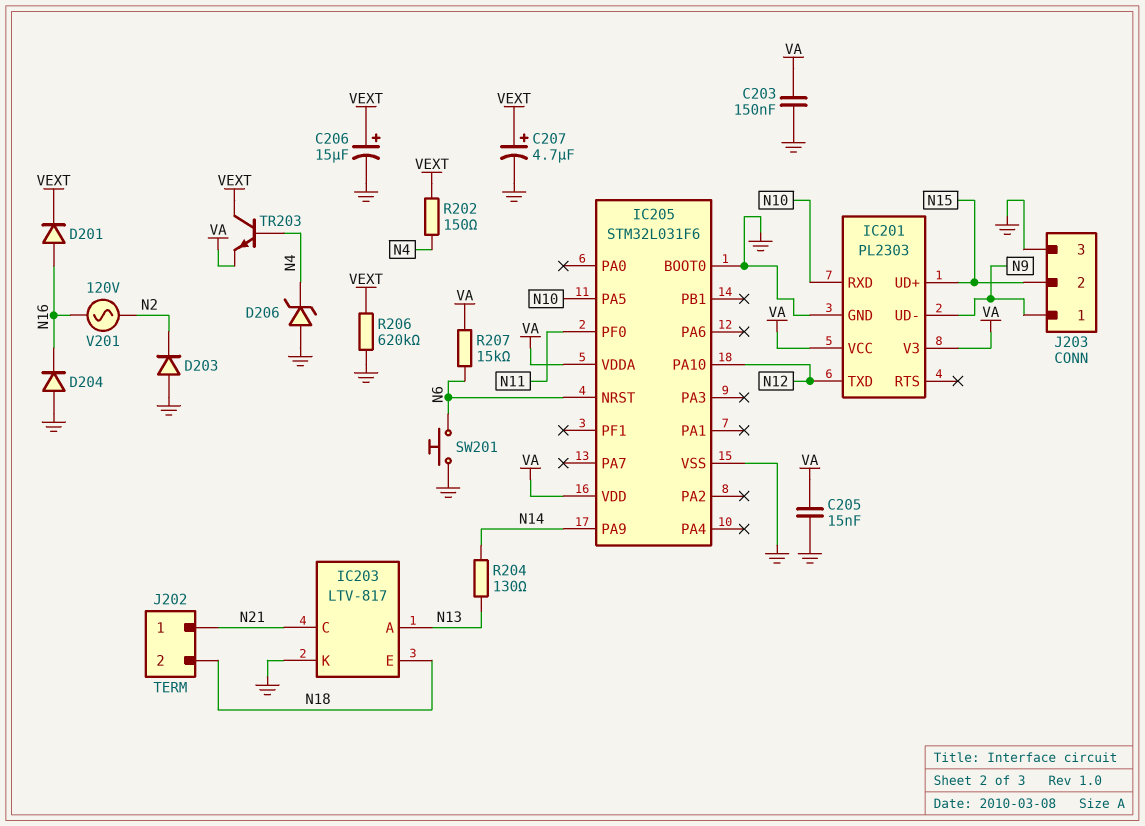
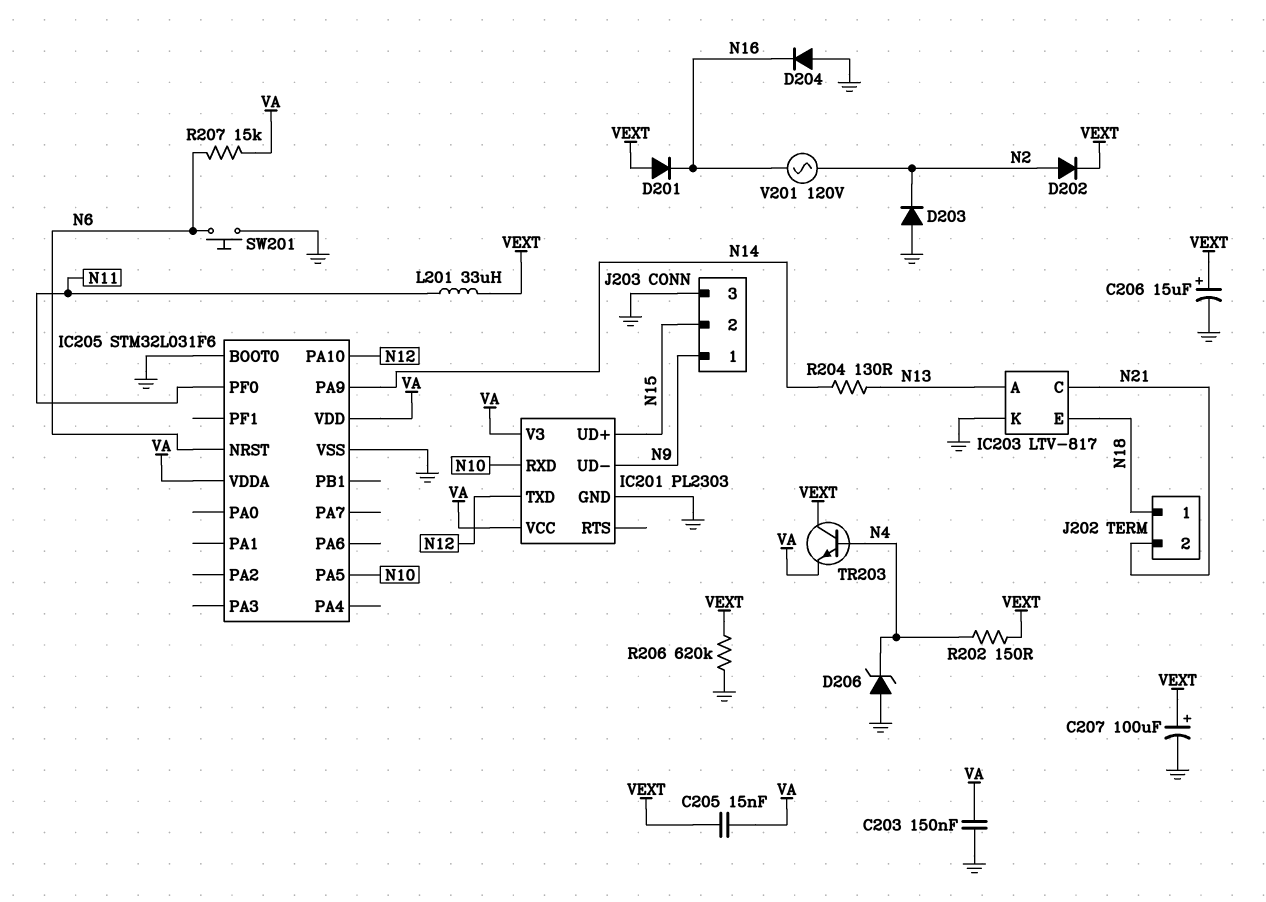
C205: 15nF (GND, VA) -> 15nF (VA, VEXT)
C207: 4.7uF (plus VEXT, minus GND) -> 100uF (plus VEXT, minus GND)
D201: diode (A N16, K VEXT) -> diode (A VEXT, K N16)
D202: none -> diode (A N2, K VEXT)
J202 pin 1: N21 -> N18
J202 pin 2: N18 -> N21
L201: none -> 33uH (N11, VEXT)

